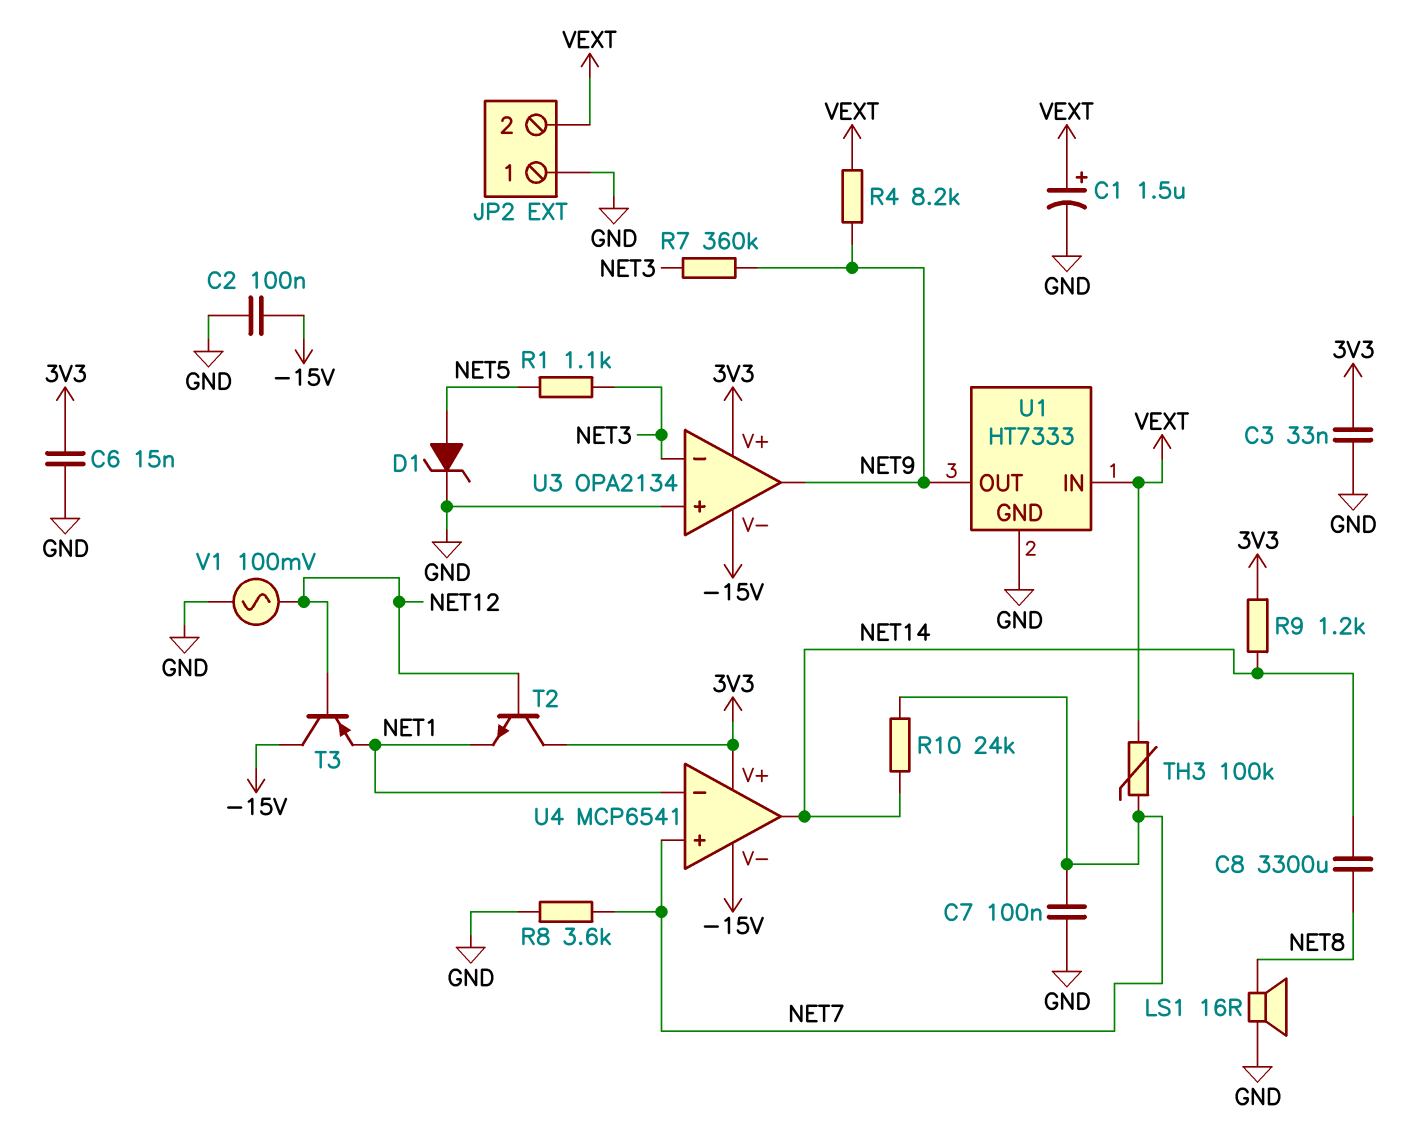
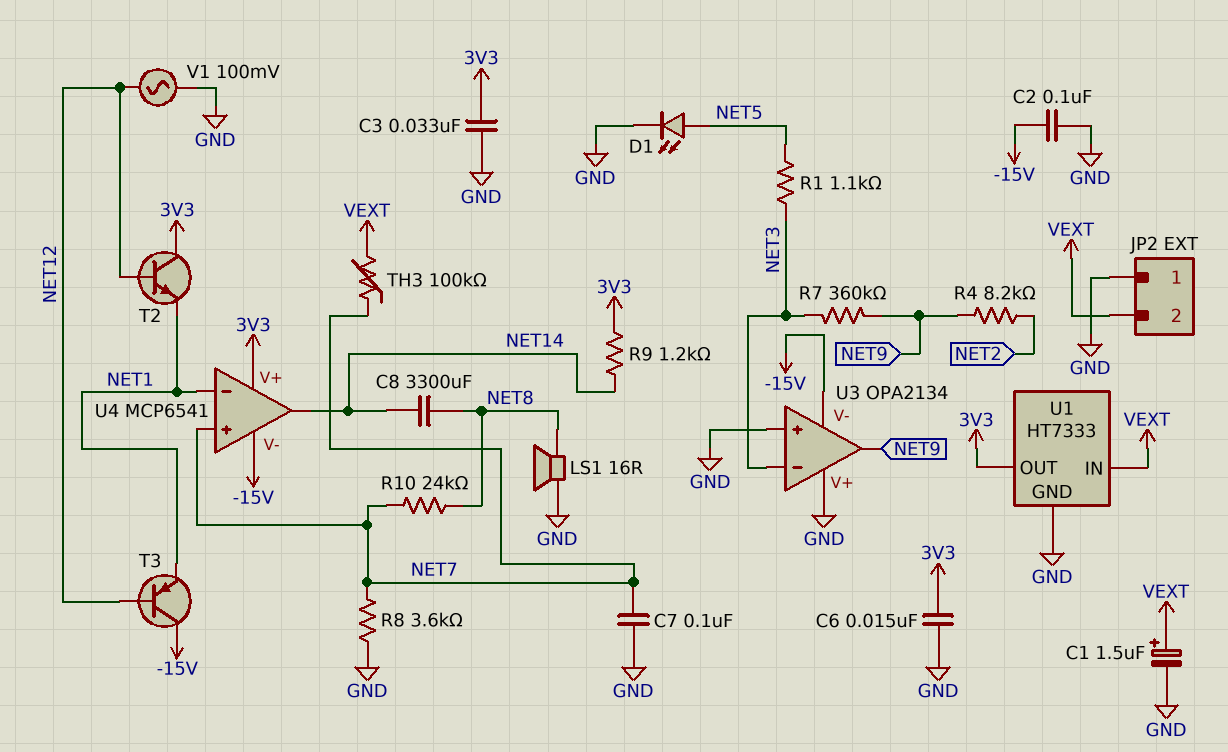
D1: zener (A NET5, K GND) -> LED (A NET5, K GND)
R4: 8.2k (NET9, VEXT) -> 8.2k (NET2, NET9)
R10: 24k (NET7, NET14) -> 24k (NET7, NET8)
U1 pin OUT: NET9 -> 3V3
U3 pin V+: 3V3 -> GND

